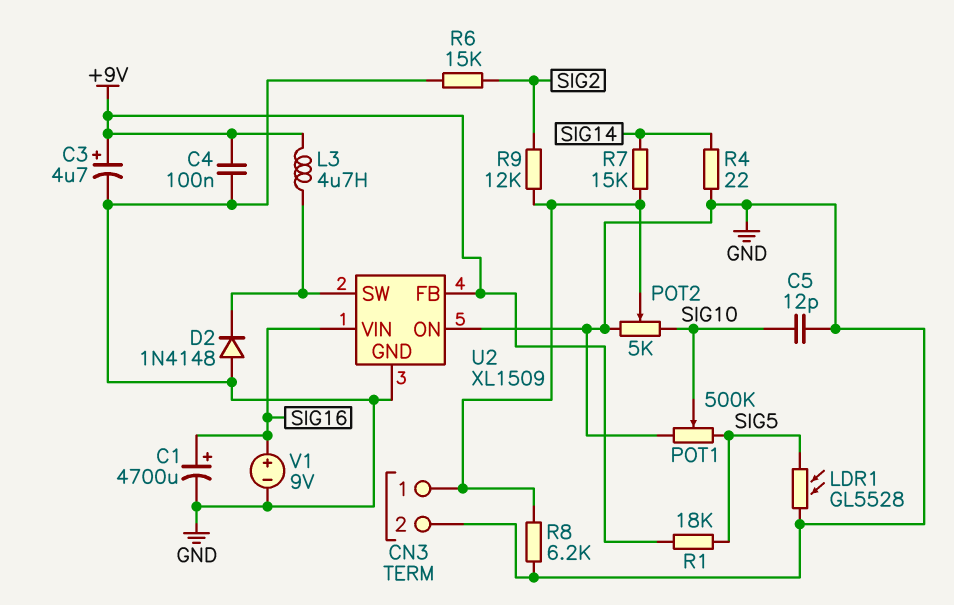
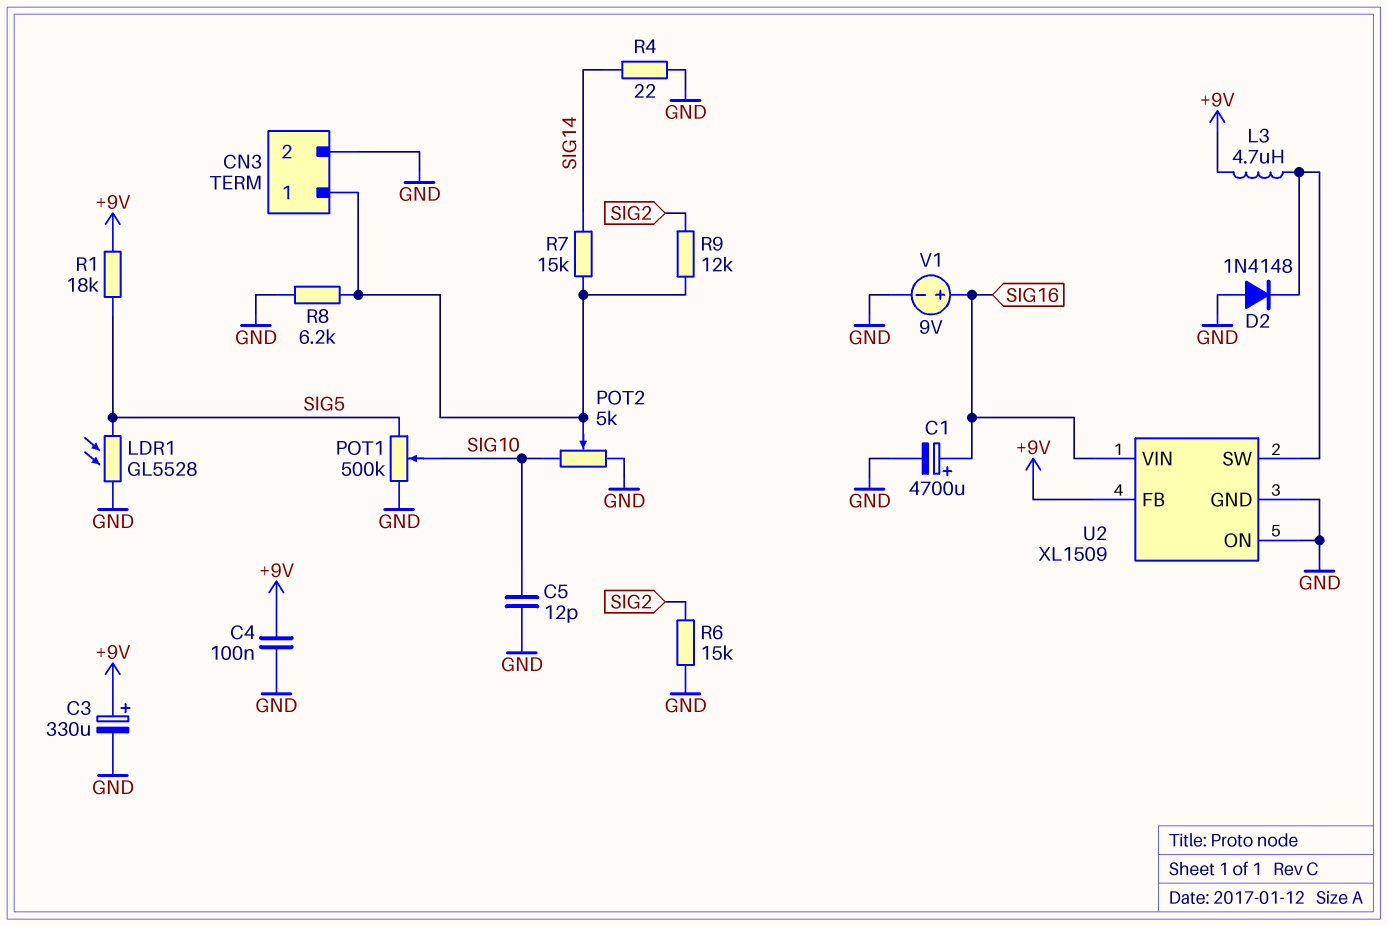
C3: 4.7uF (plus +9V, minus GND) -> 330uF (plus +9V, minus GND)

